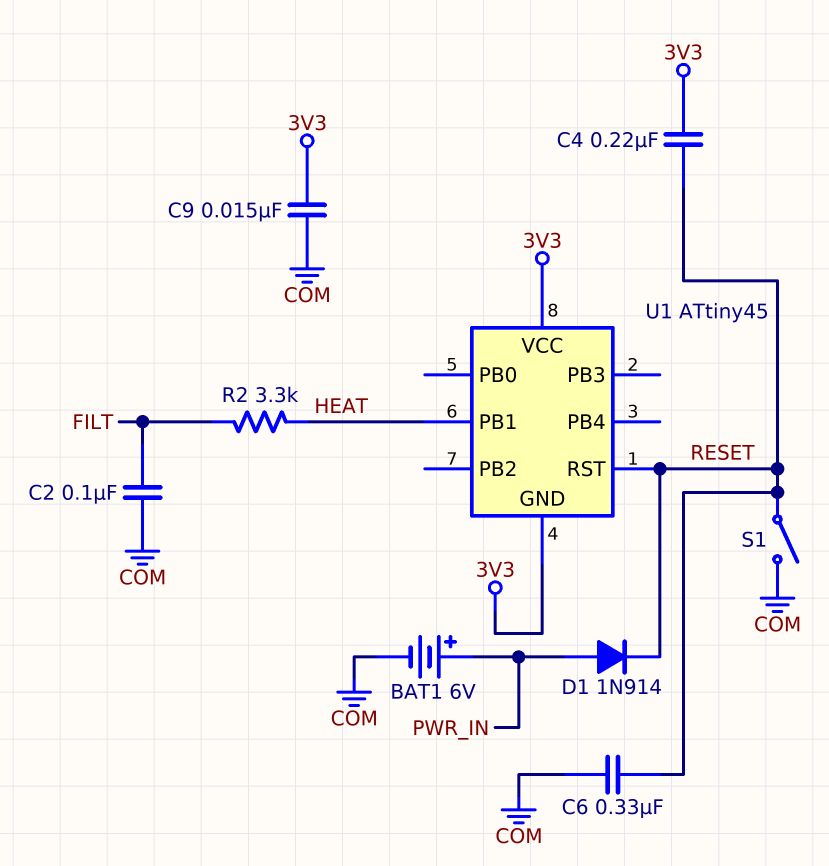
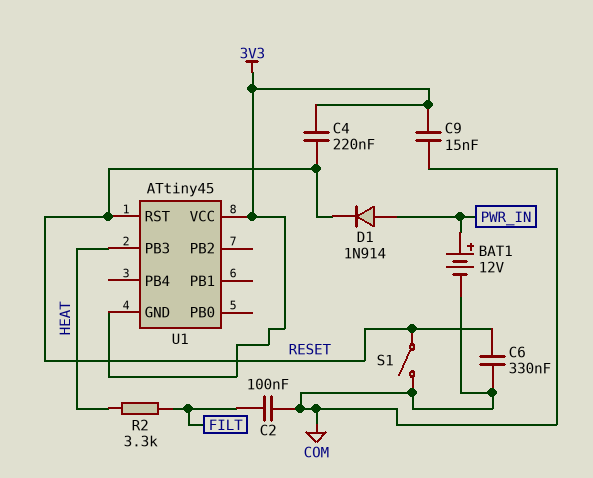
BAT1: 6V (plus PWR_IN, minus COM) -> 12V (plus PWR_IN, minus COM)
U1 pin PB1: HEAT -> none
U1 pin PB3: none -> HEAT

